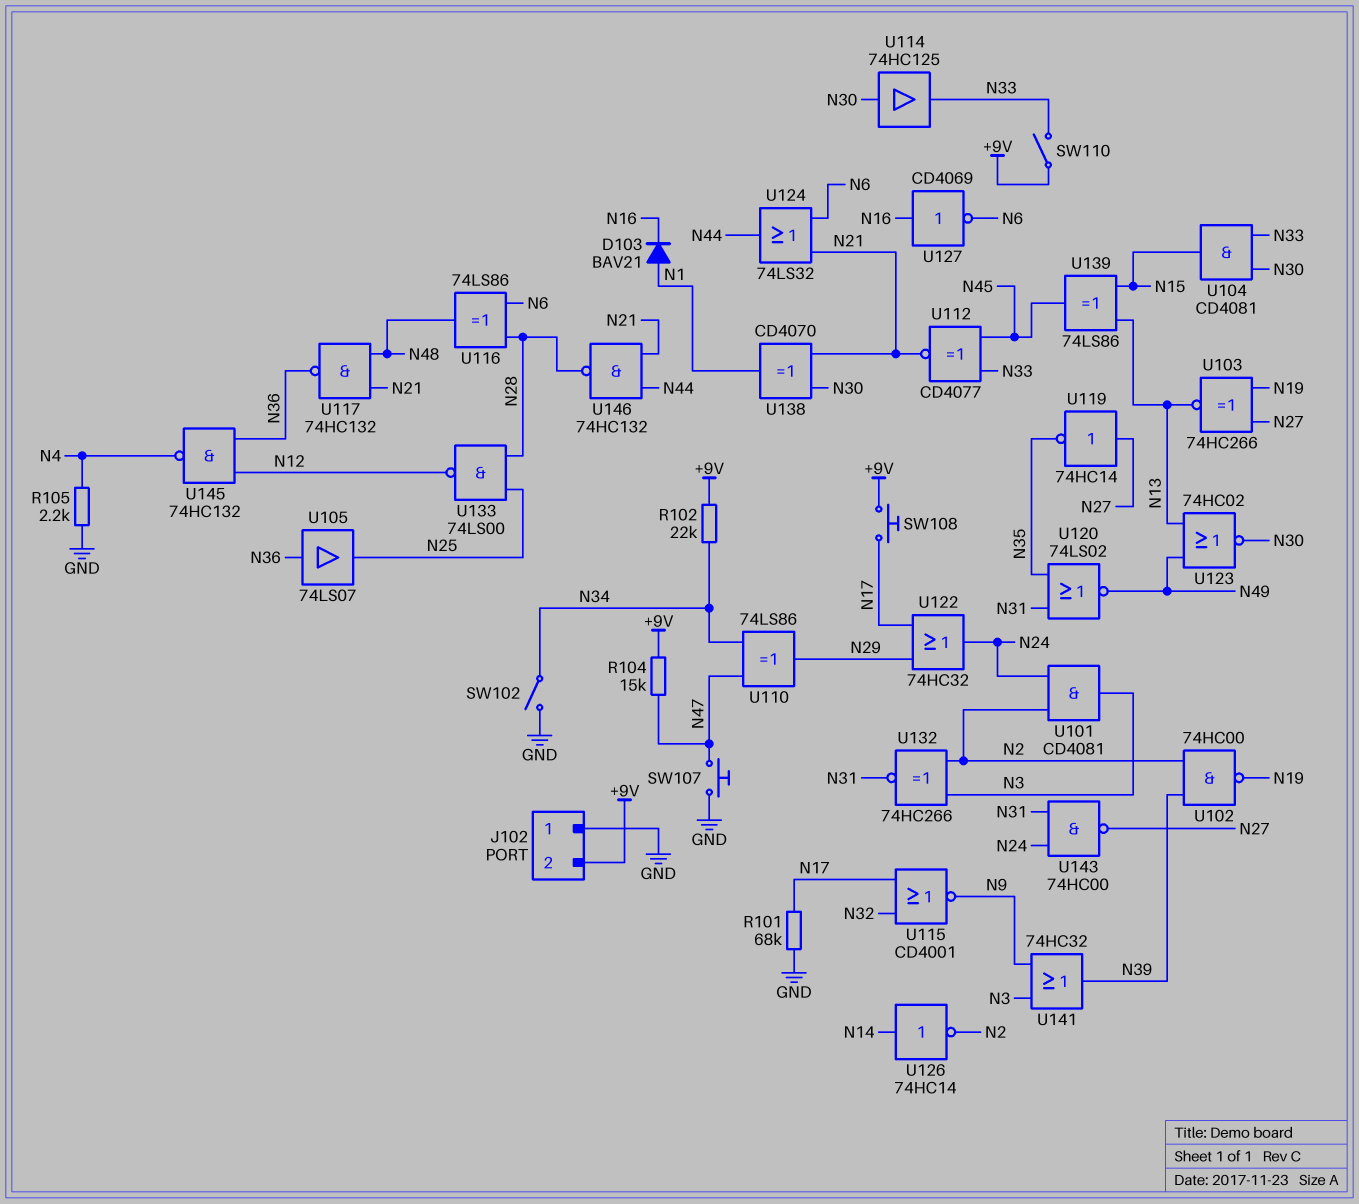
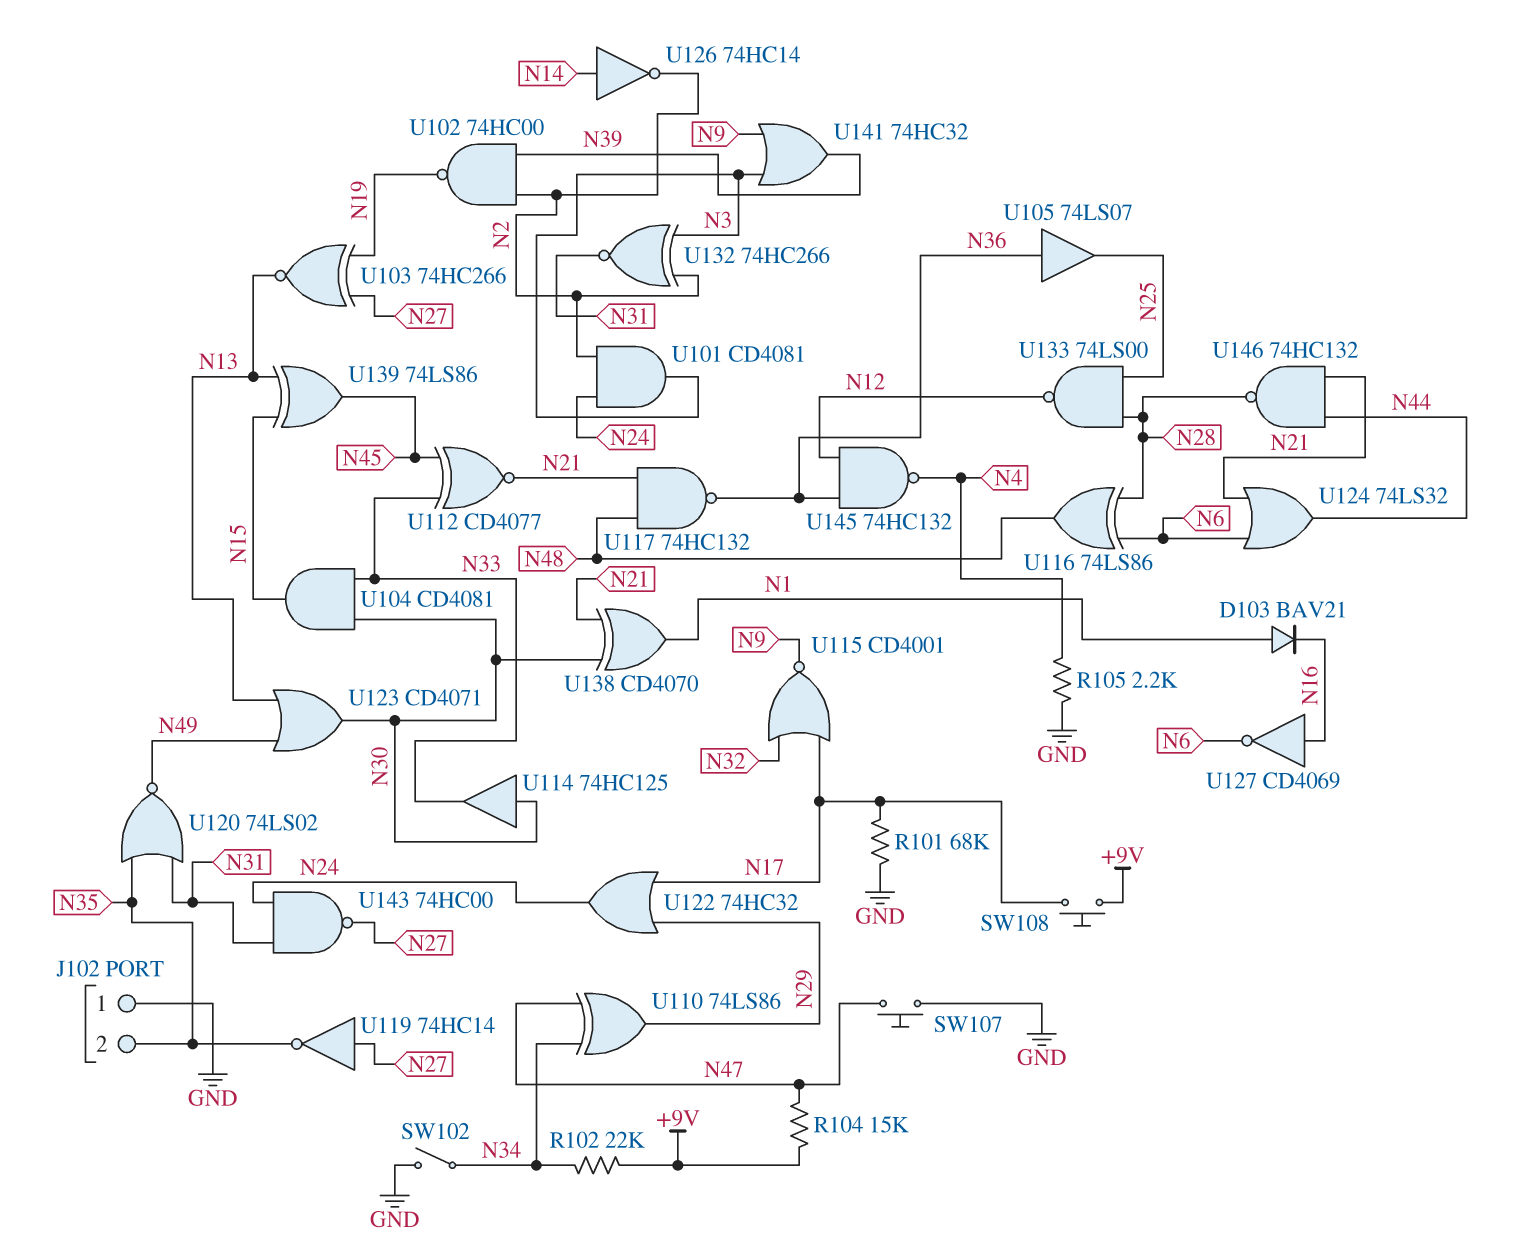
J102 pin 2: +9V -> N35
SW110: switch (+9V, N33) -> none
U123: NOR 74HC02 (in N13, in N49, out N30) -> OR CD4071 (in N13, in N49, out N30)

